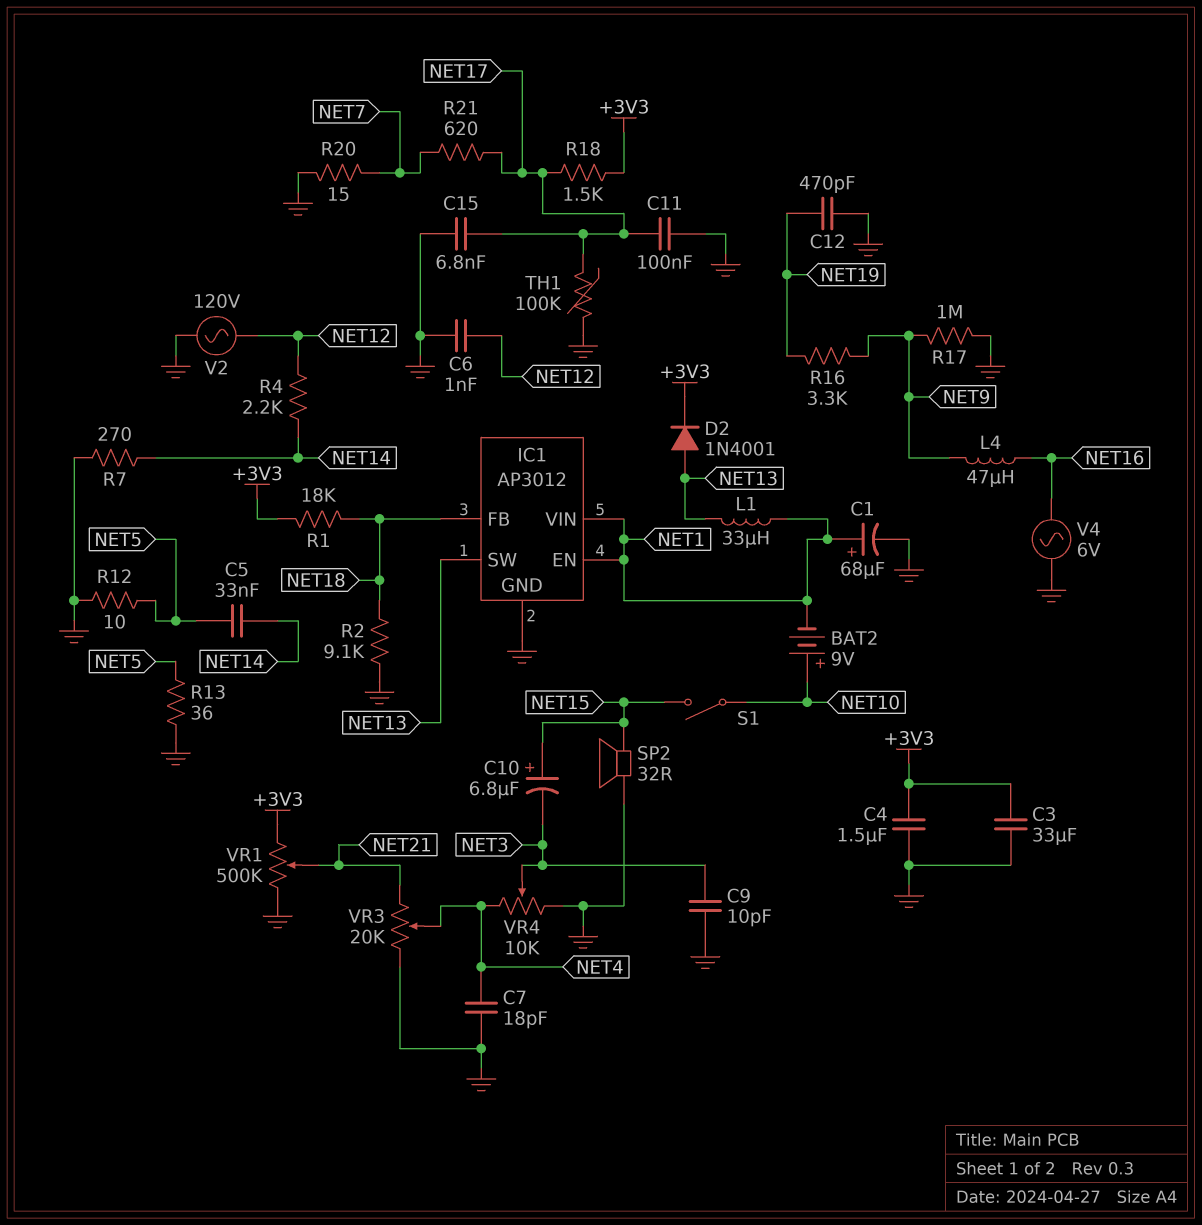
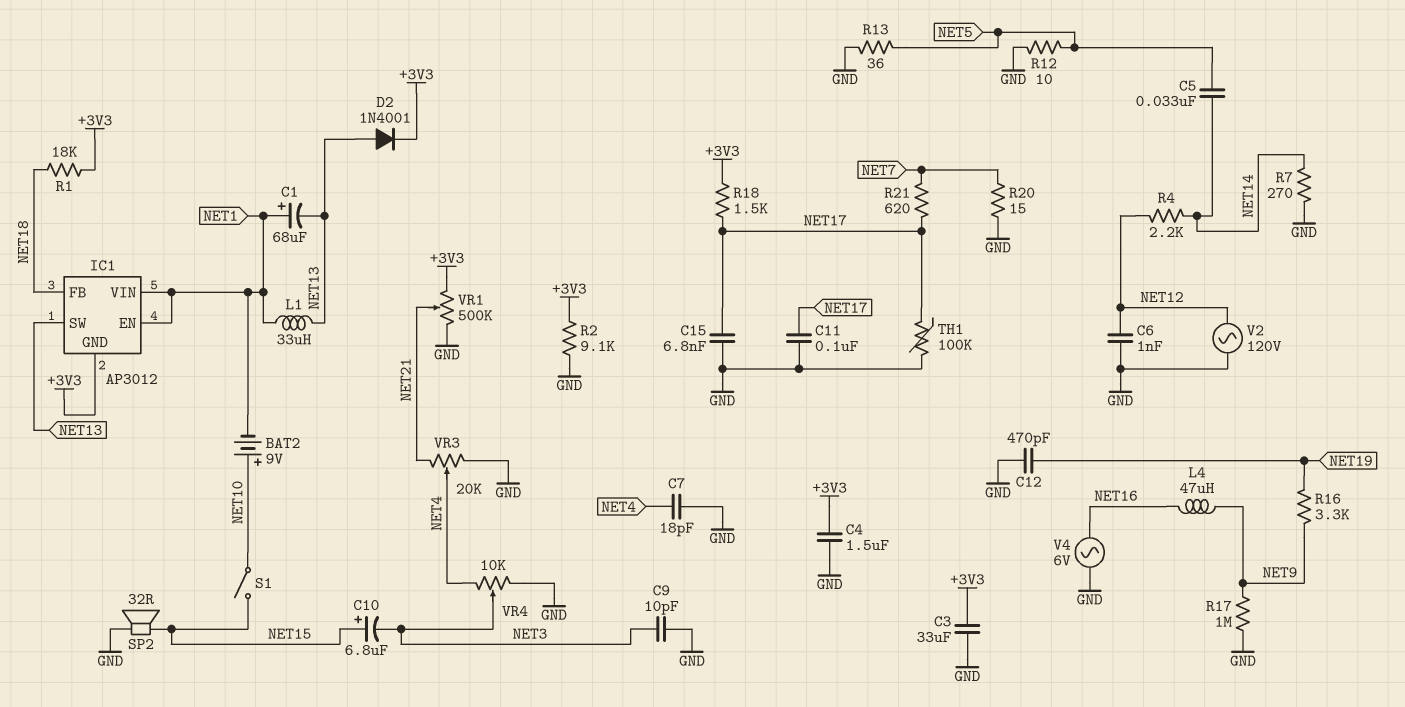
C1: 68uF (plus NET1, minus GND) -> 68uF (plus NET1, minus NET13)
IC1 pin GND: GND -> +3V3
R2: 9.1k (GND, NET18) -> 9.1k (+3V3, GND)

